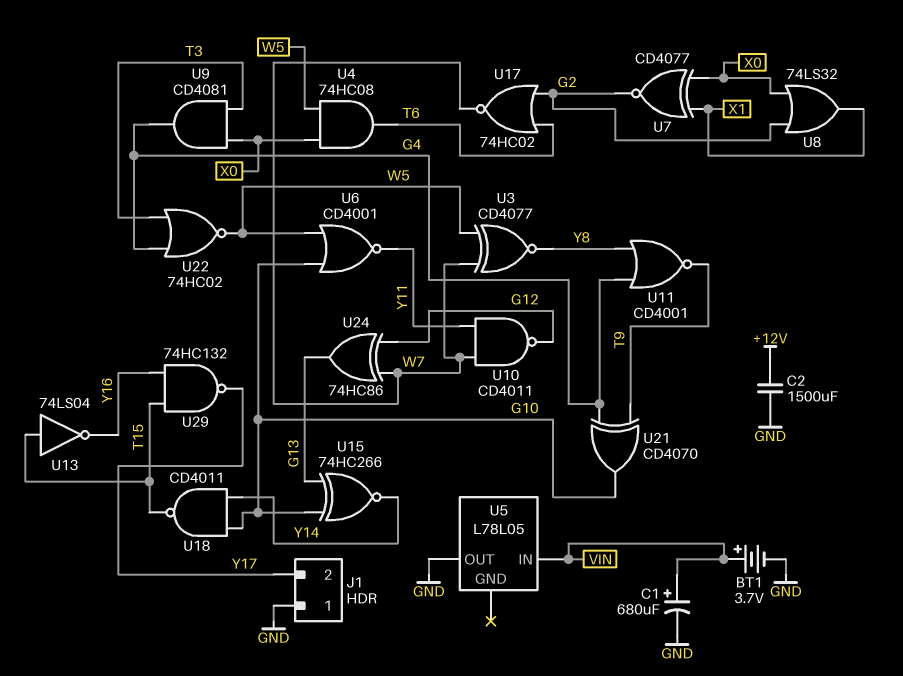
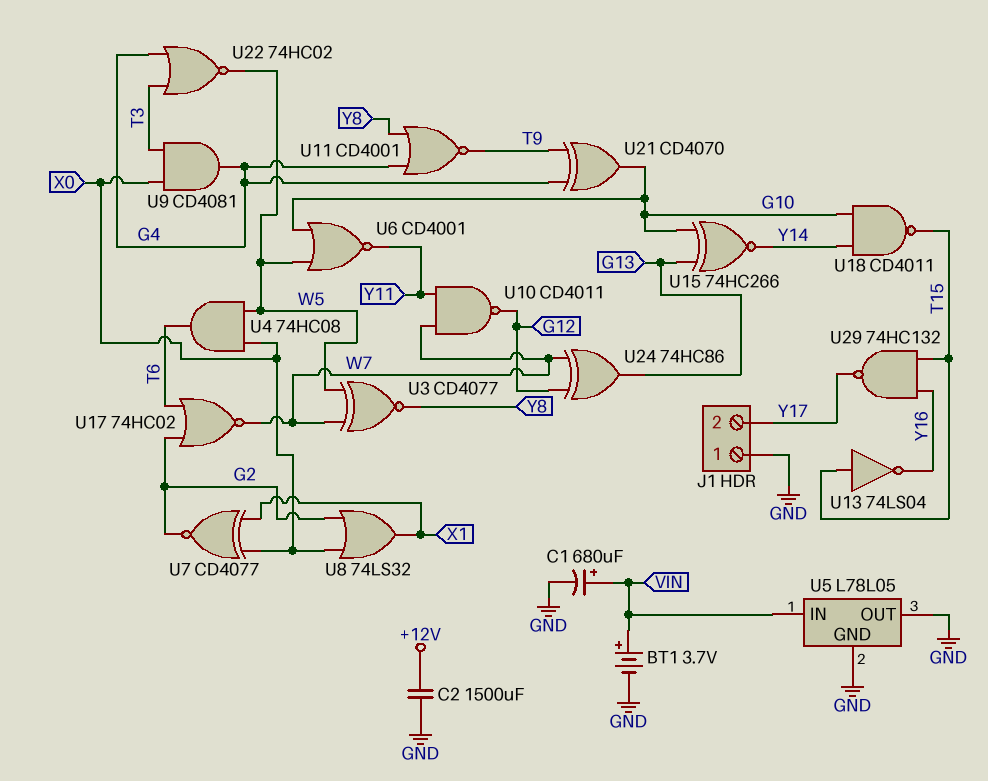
U5 pin GND: none -> GND

